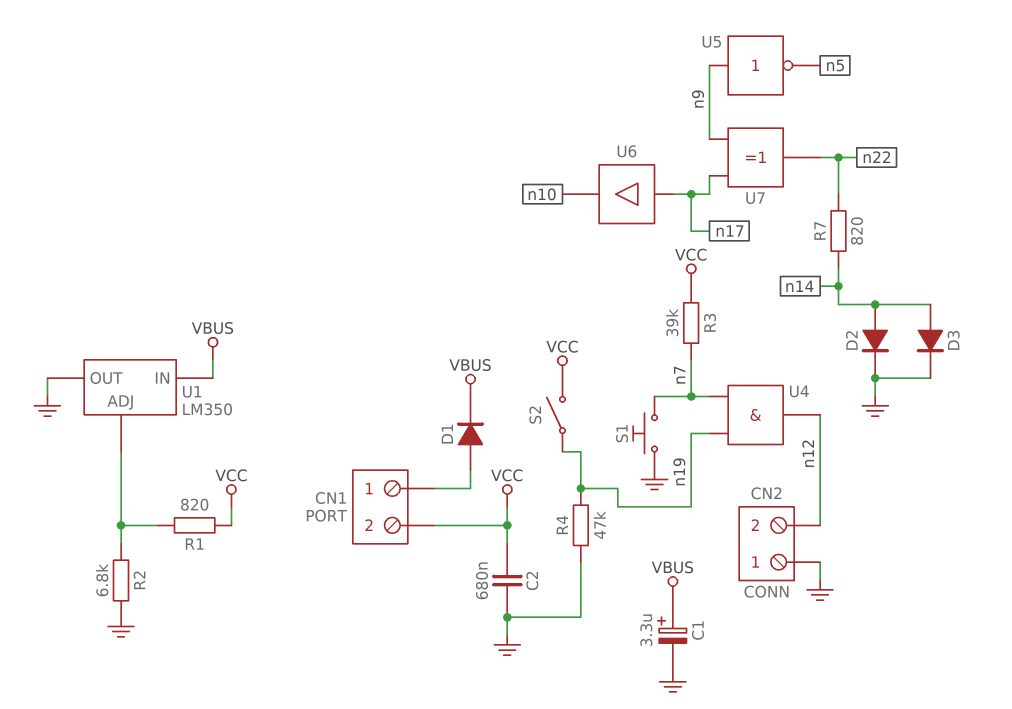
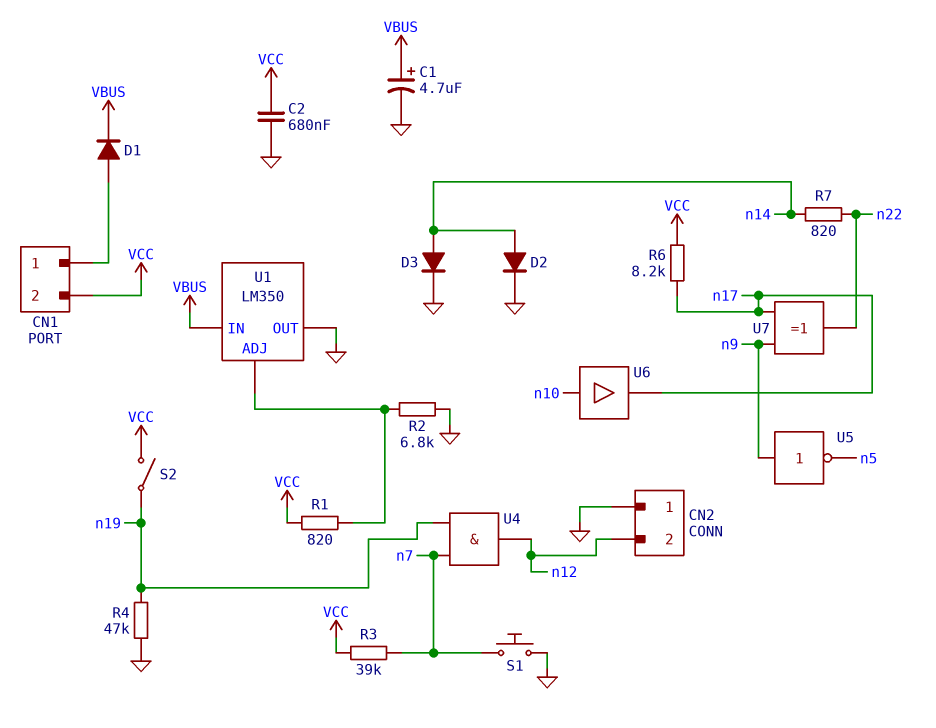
C1: 3.3uF (plus VBUS, minus GND) -> 4.7uF (plus VBUS, minus GND)
R6: none -> 8.2k (VCC, n17)
U6: buffer (in n17, out n10) -> buffer (in n10, out n17)

